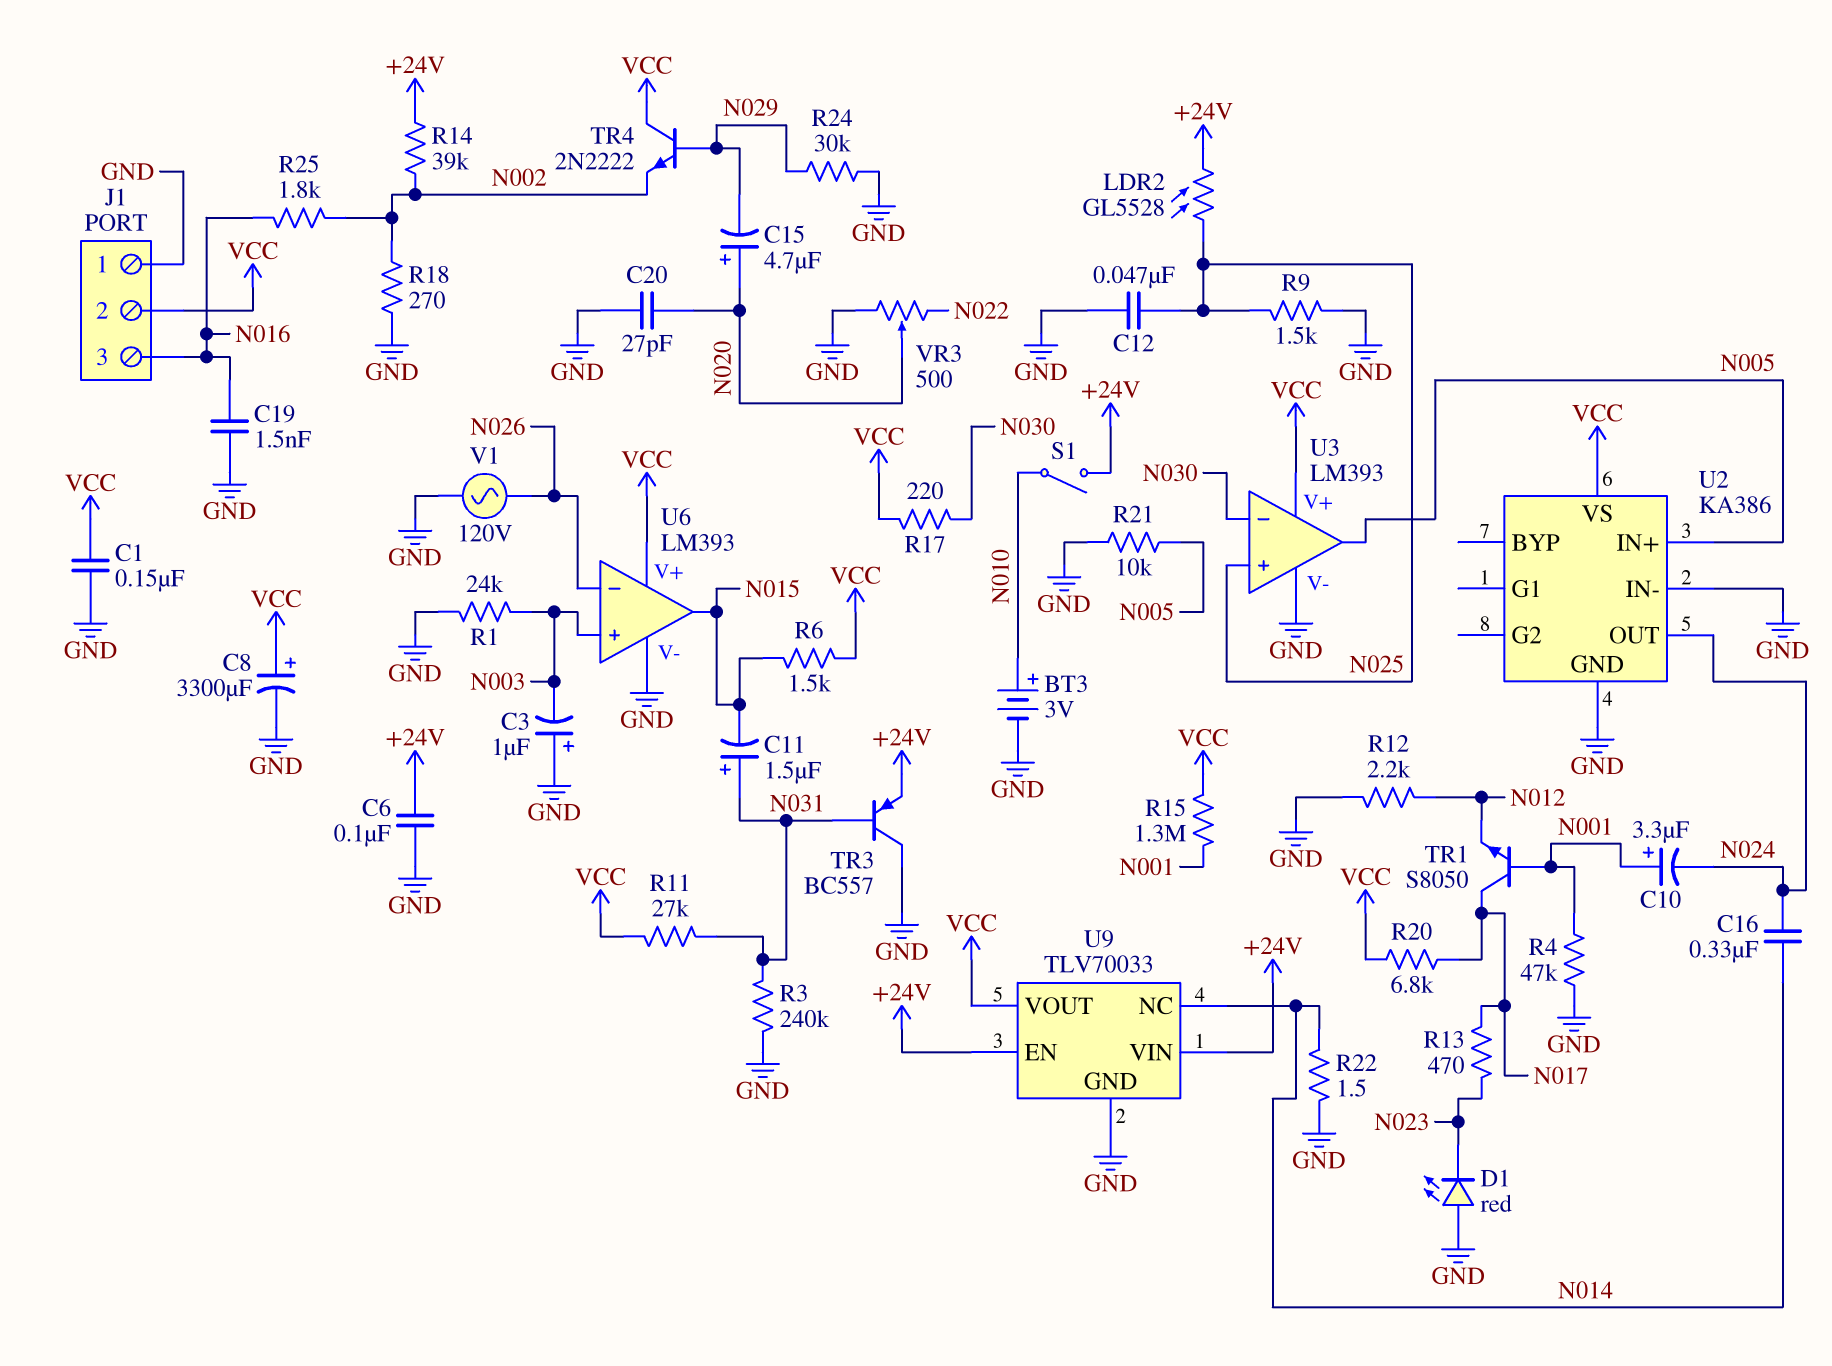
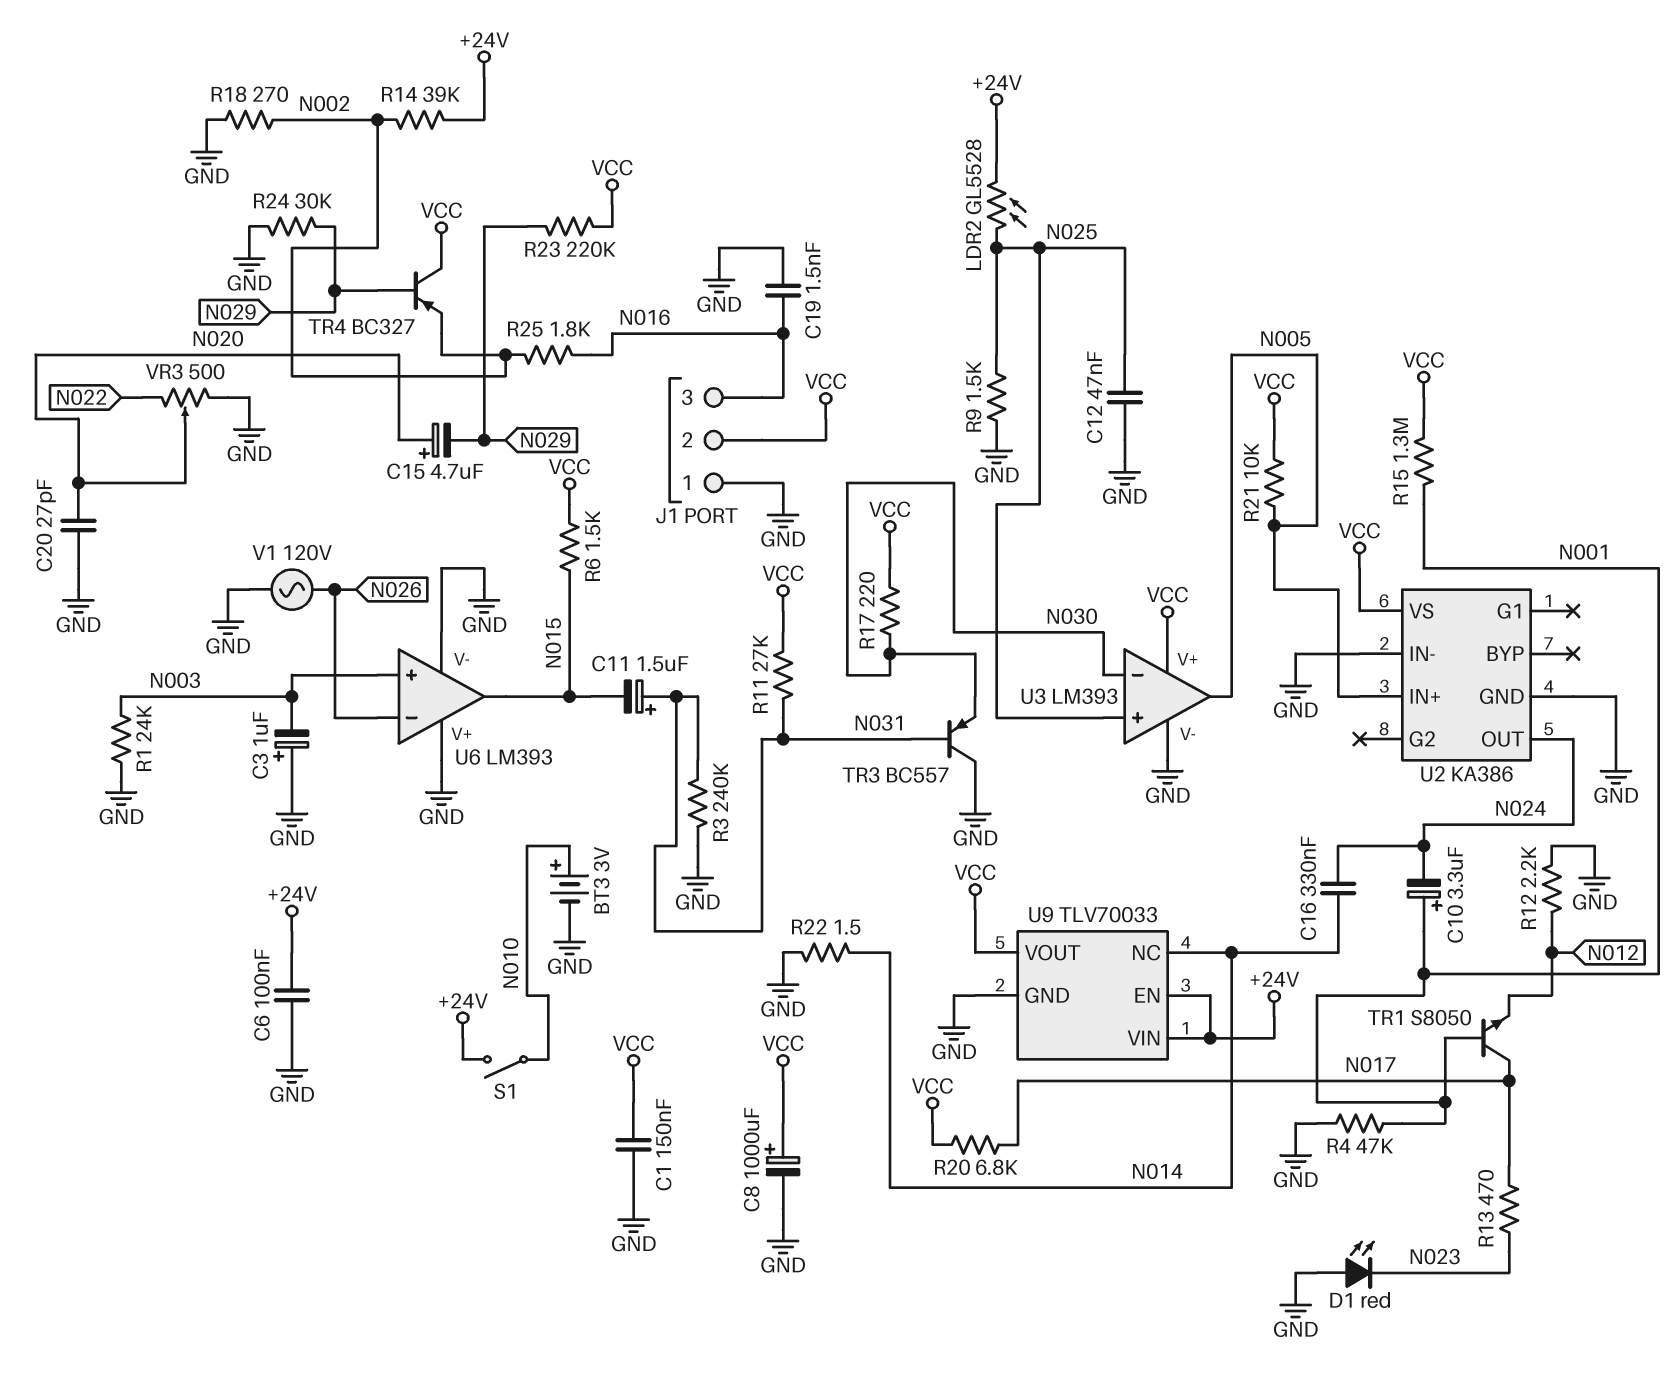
C8: 3300uF (plus VCC, minus GND) -> 1000uF (plus VCC, minus GND)
R21: 10k (GND, N005) -> 10k (N005, VCC)
R23: none -> 220k (N029, VCC)
TR3: PNP BC557 (B N031, C GND, E +24V) -> PNP BC557 (B N031, C GND, E N030)
TR4: NPN 2N2222 (B N029, C VCC, E N002) -> PNP BC327 (B N029, C VCC, E N002)
U6 pin V+: VCC -> GND

